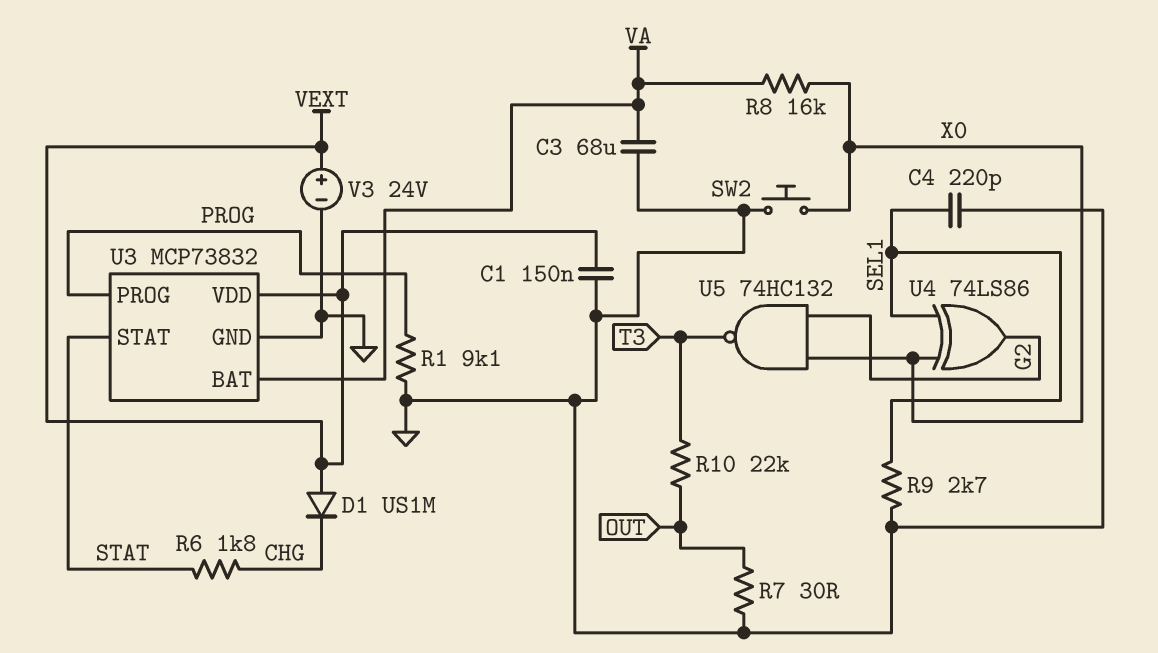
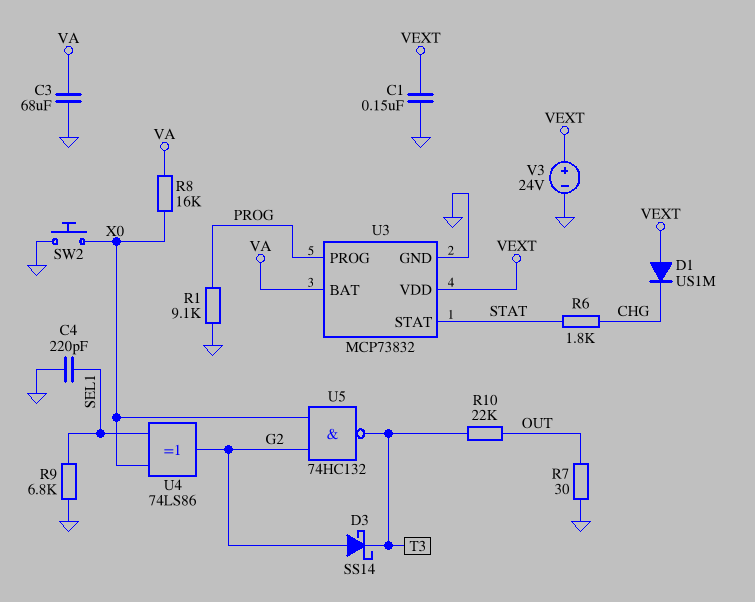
D3: none -> schottky SS14 (A G2, K T3)
R9: 2.7k (GND, SEL1) -> 6.8k (GND, SEL1)

